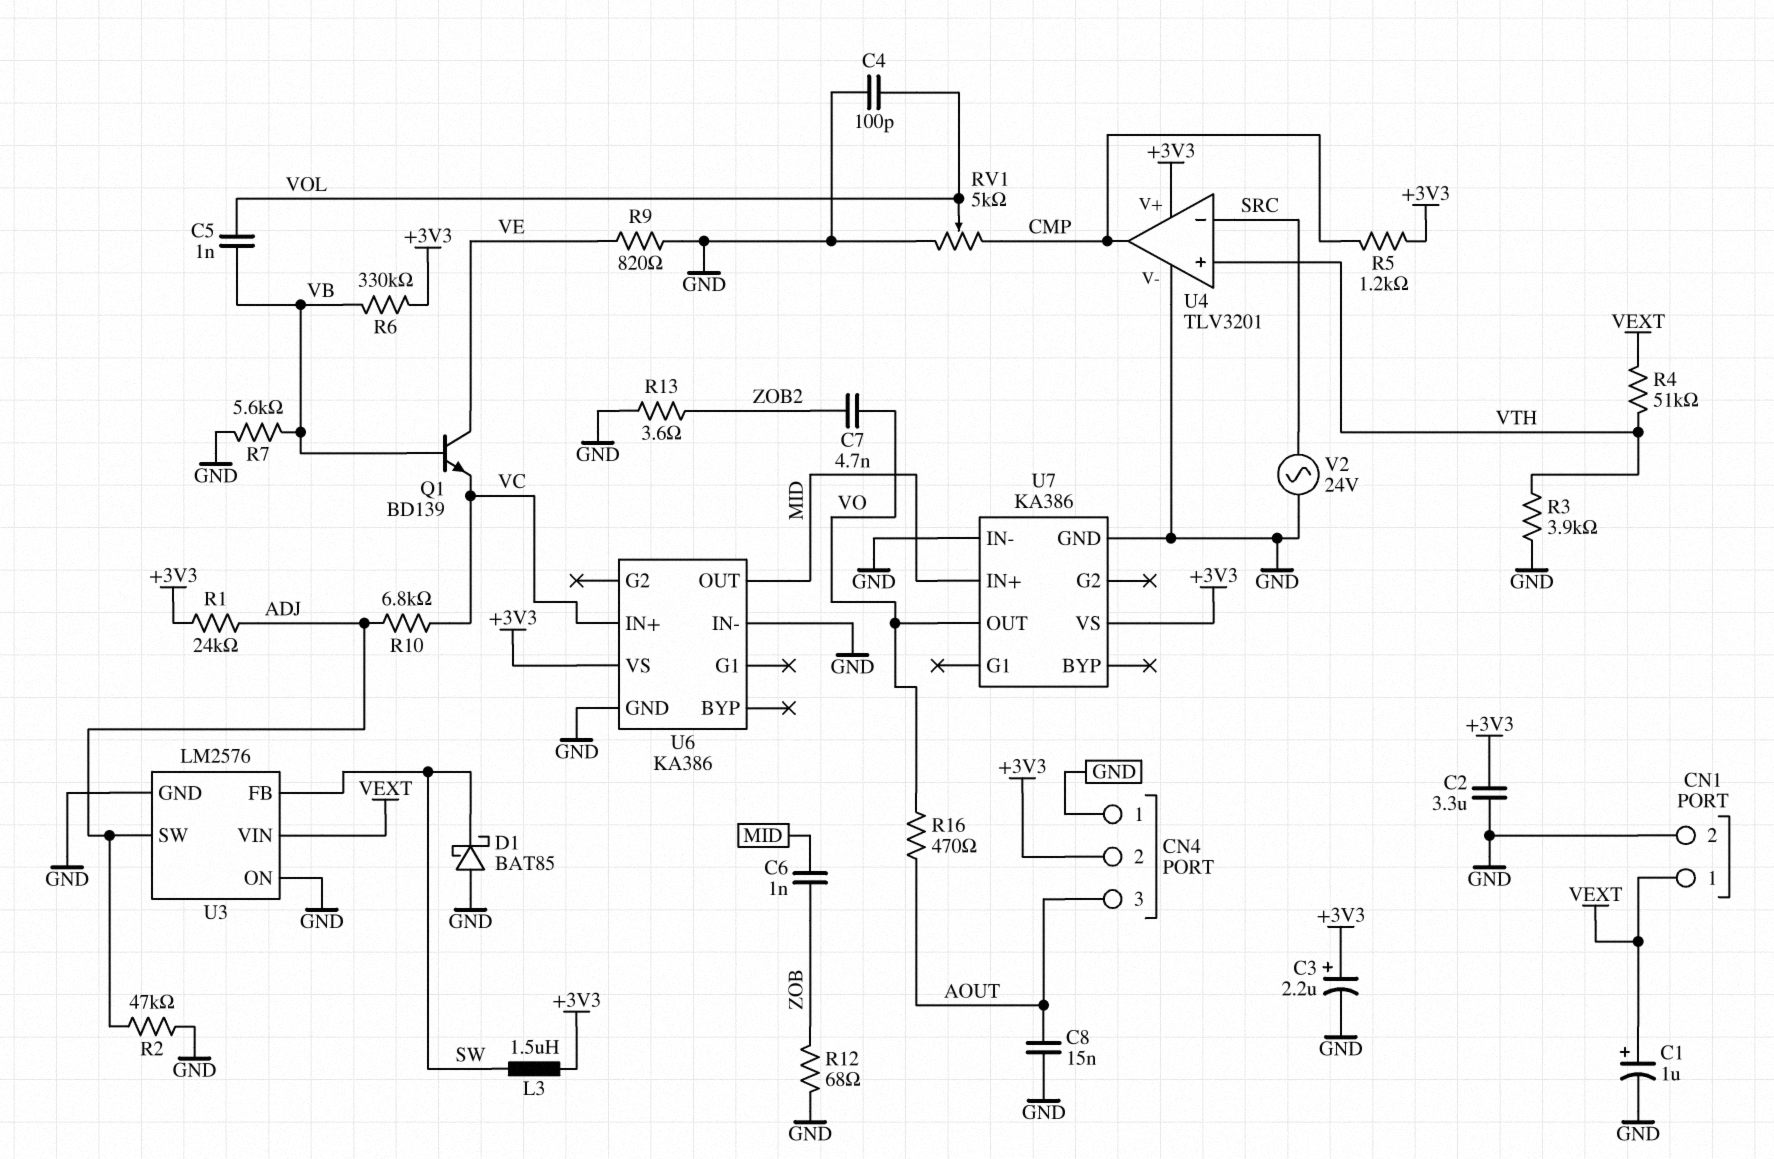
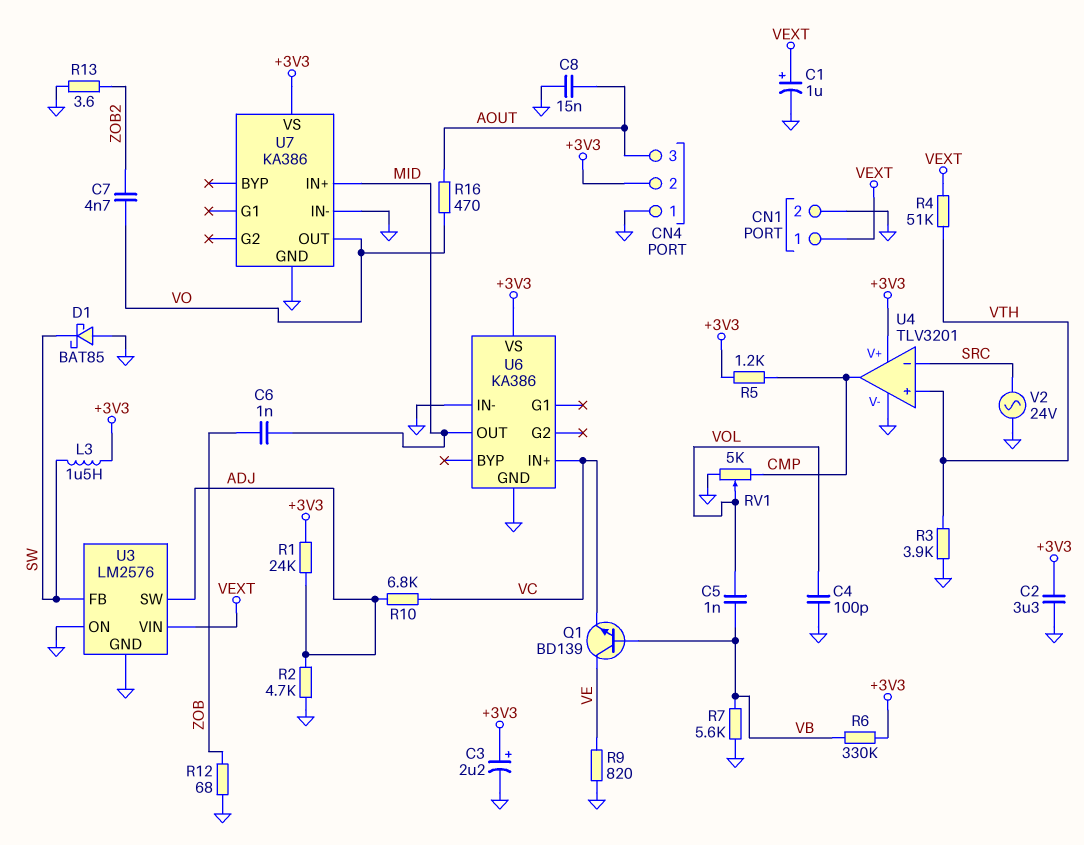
R2: 47k (ADJ, GND) -> 4.7k (ADJ, GND)

